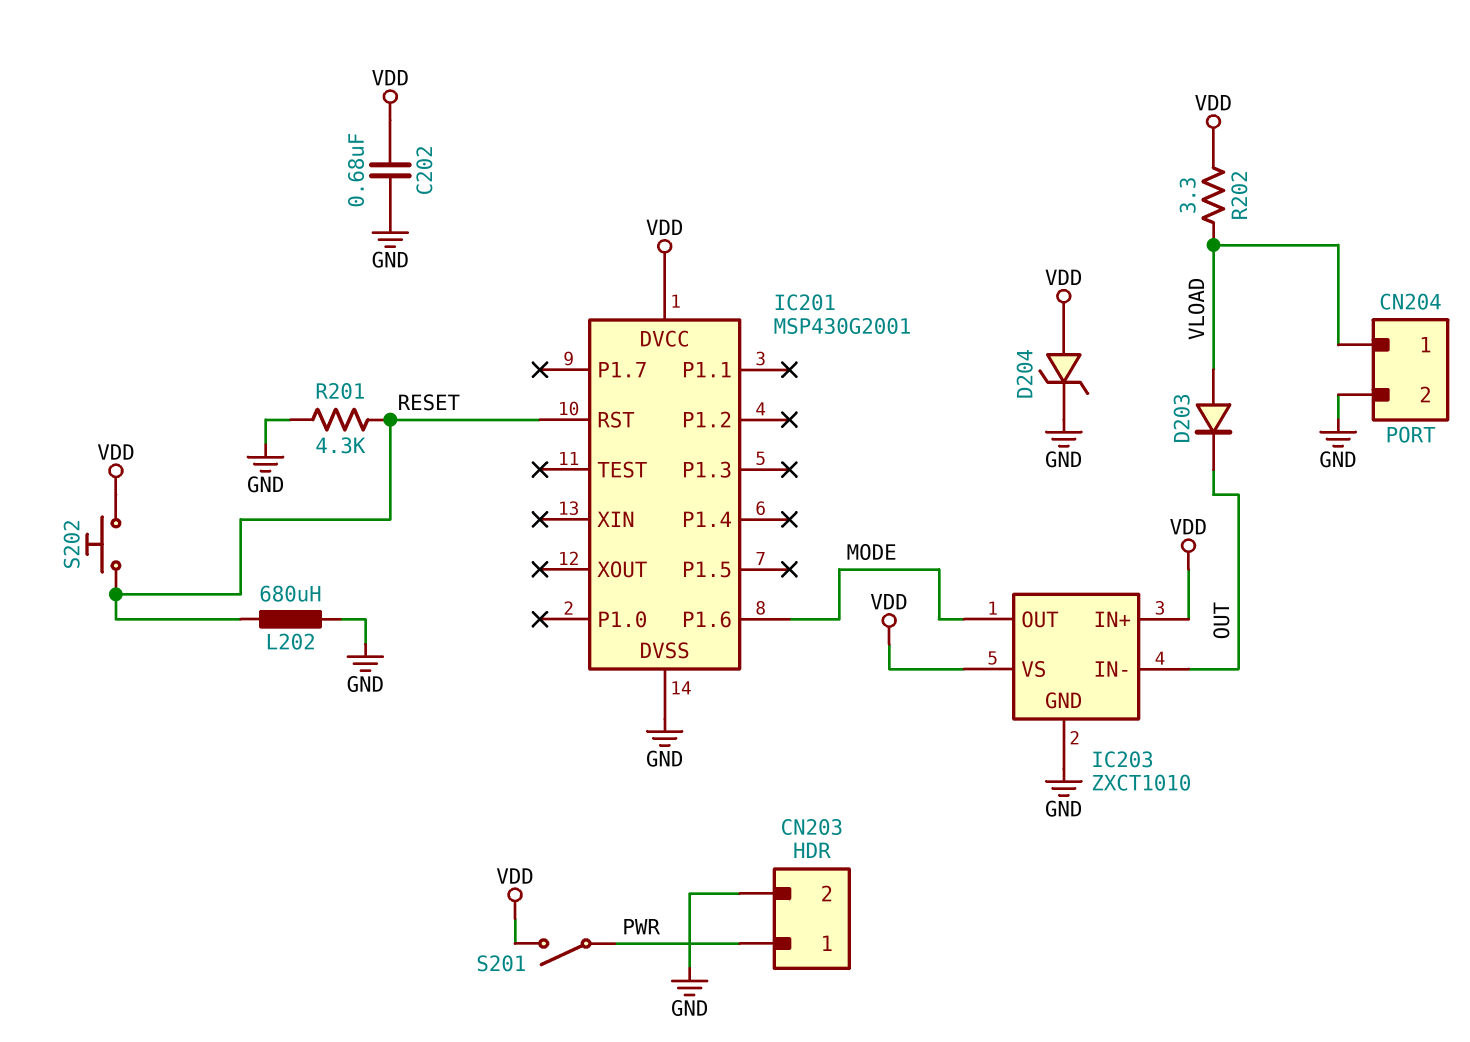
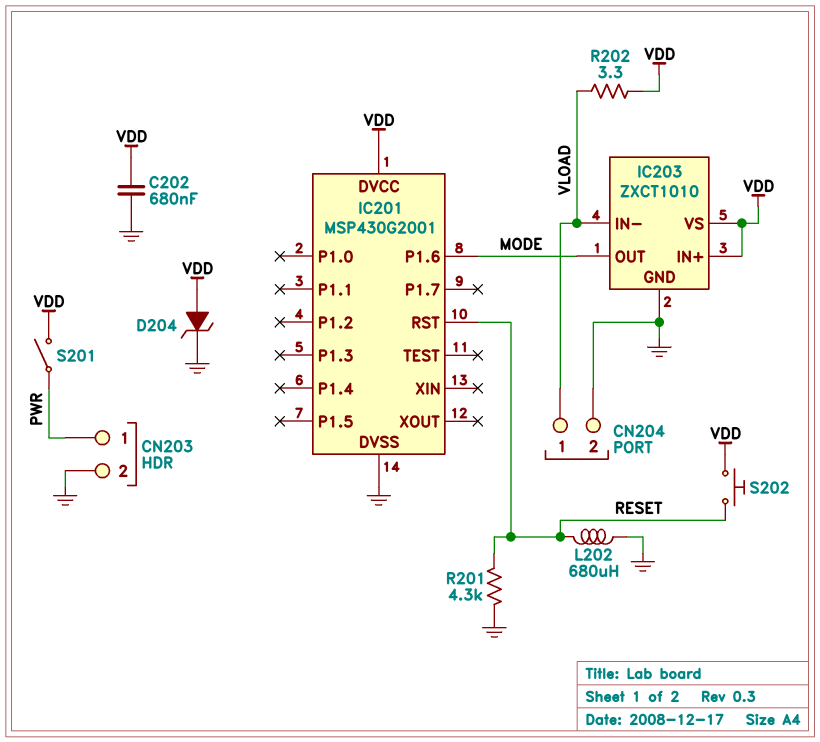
D203: diode (A VLOAD, K OUT) -> none
IC203 pin IN-: OUT -> VLOAD

